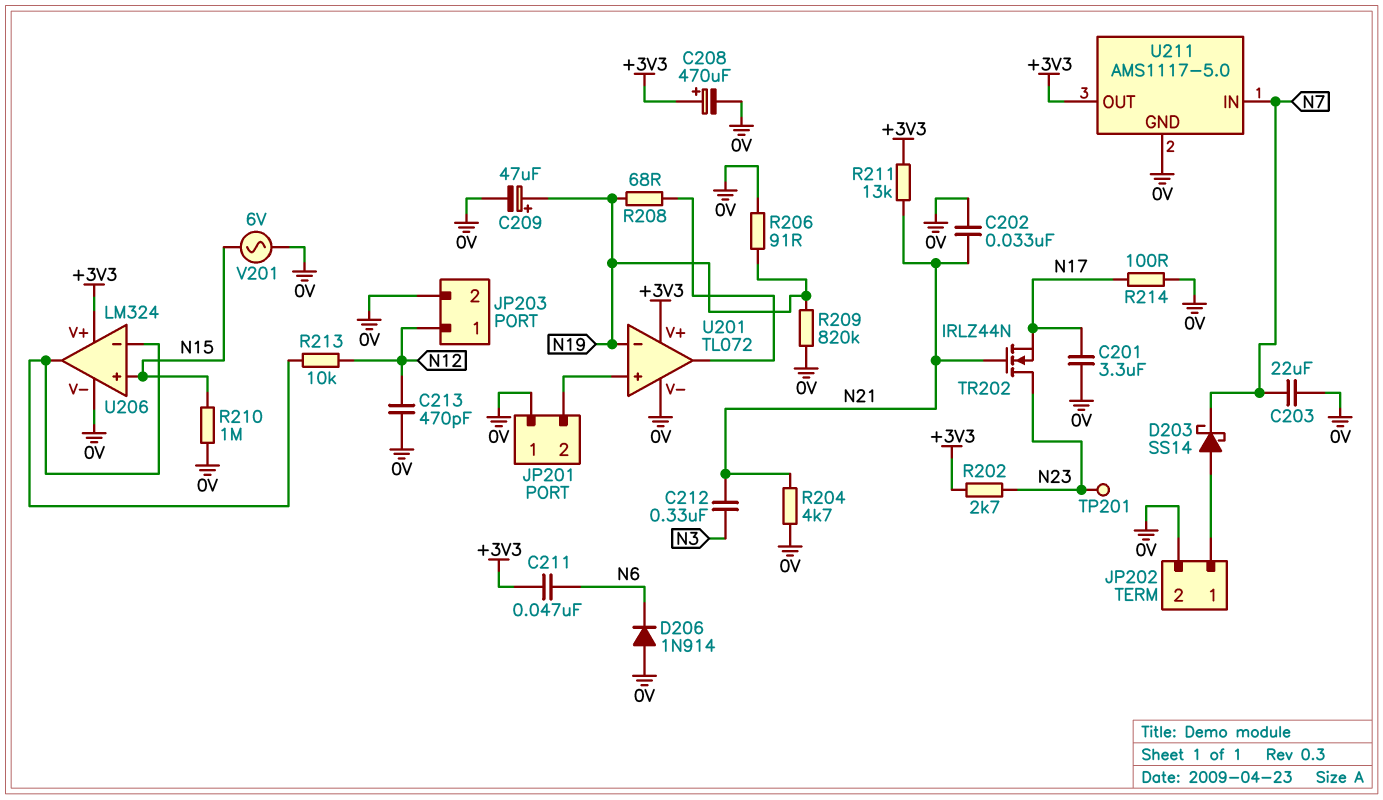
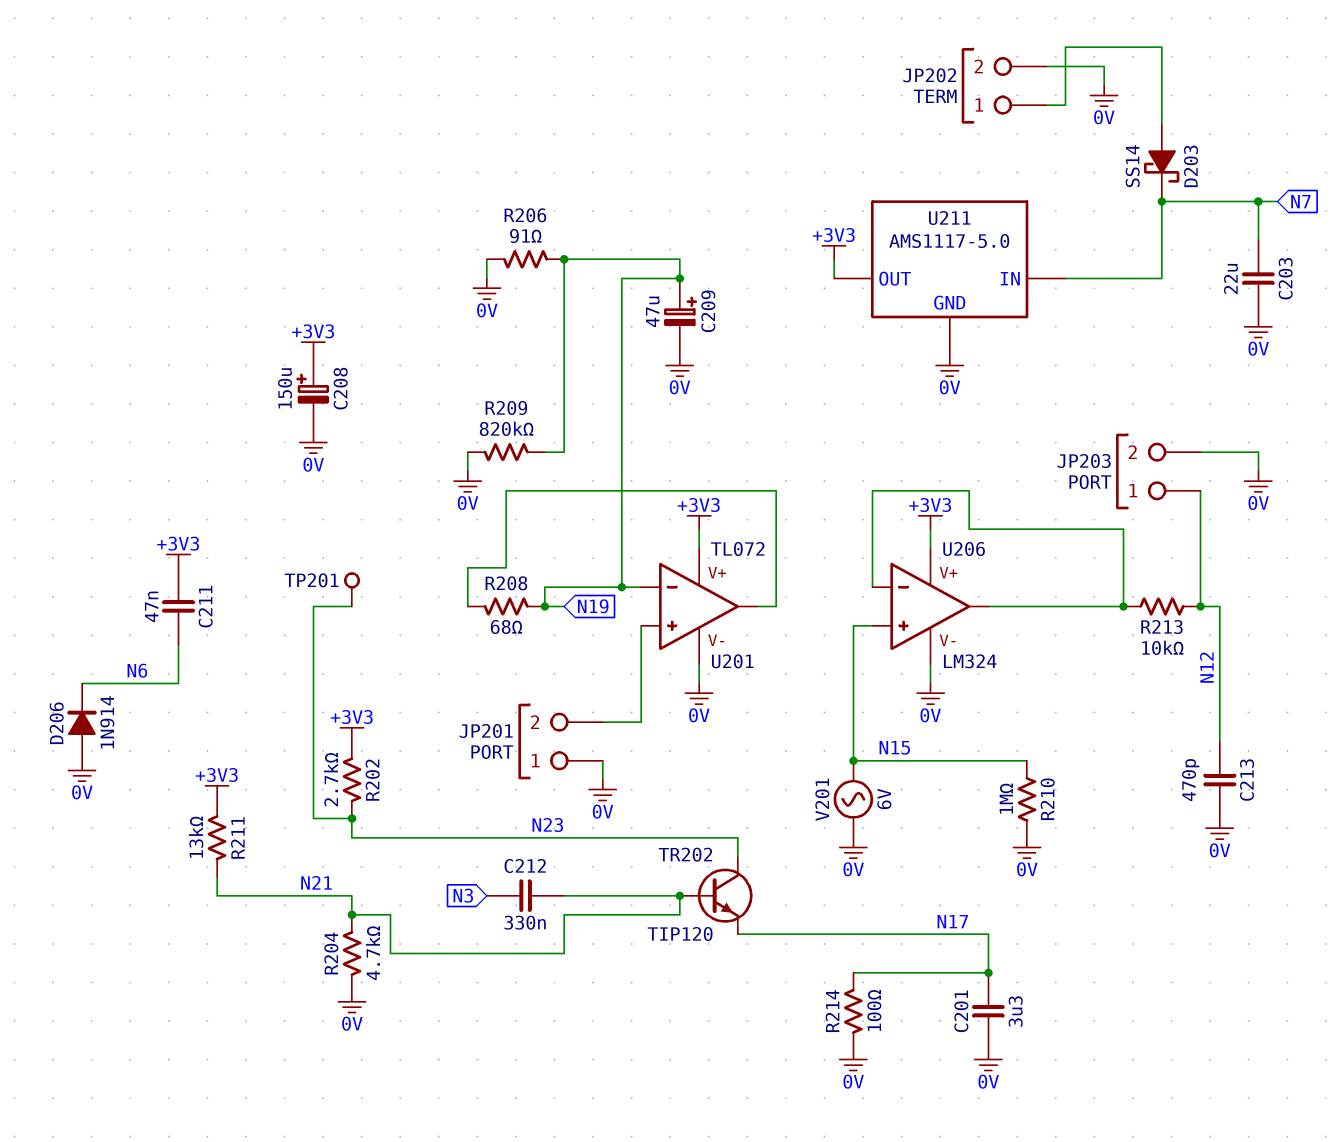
C202: 33nF (0V, N21) -> none
C208: 470uF (plus +3V3, minus 0V) -> 150uF (plus +3V3, minus 0V)
TR202: NMOS IRLZ44N (G N21, D N23, S N17) -> NPN TIP120 (B N21, C N23, E N17)

